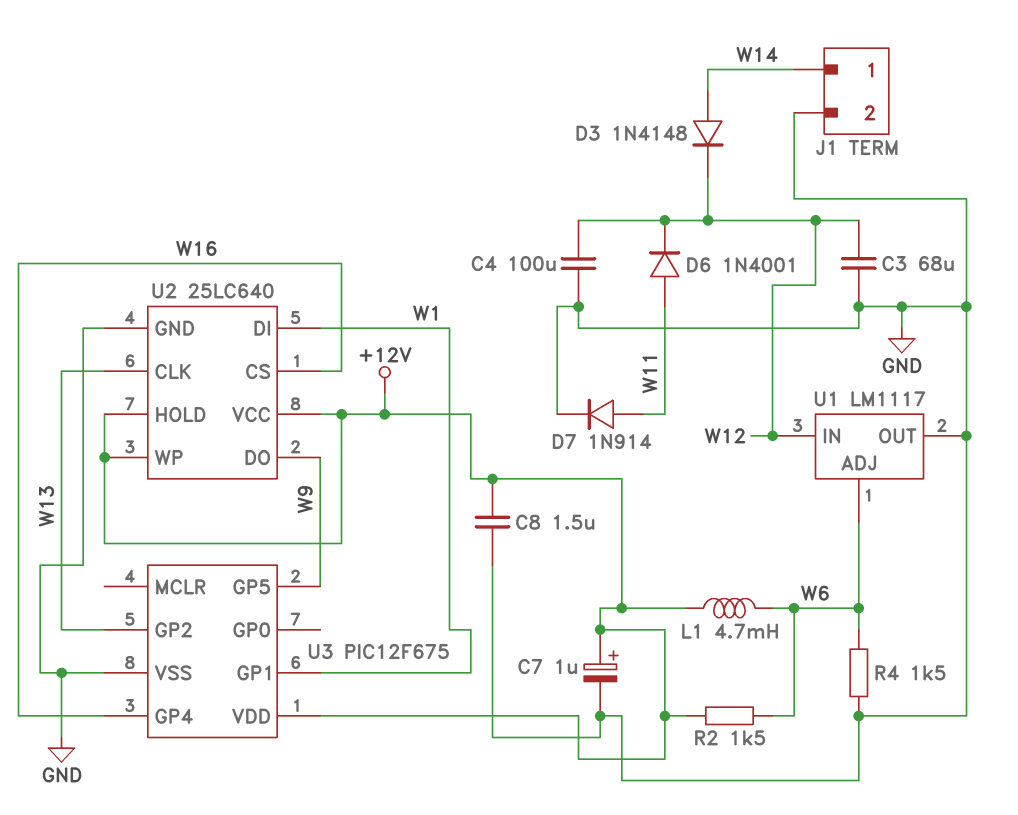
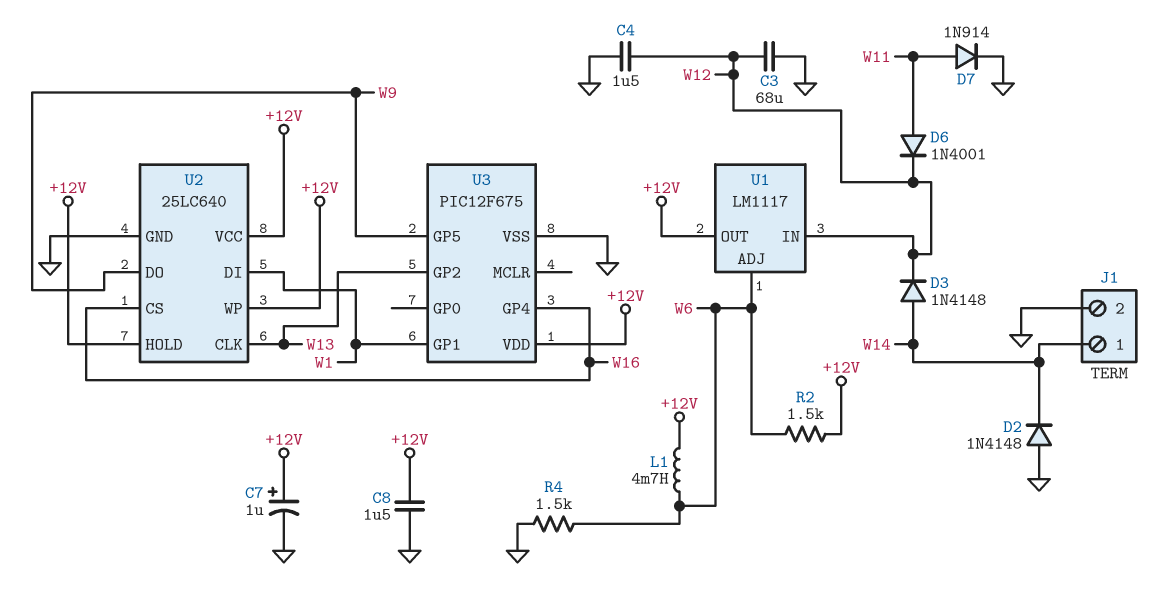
C4: 100uF (GND, W12) -> 1.5uF (GND, W12)
D2: none -> diode 1N4148 (A GND, K W14)
U1 pin OUT: GND -> +12V

